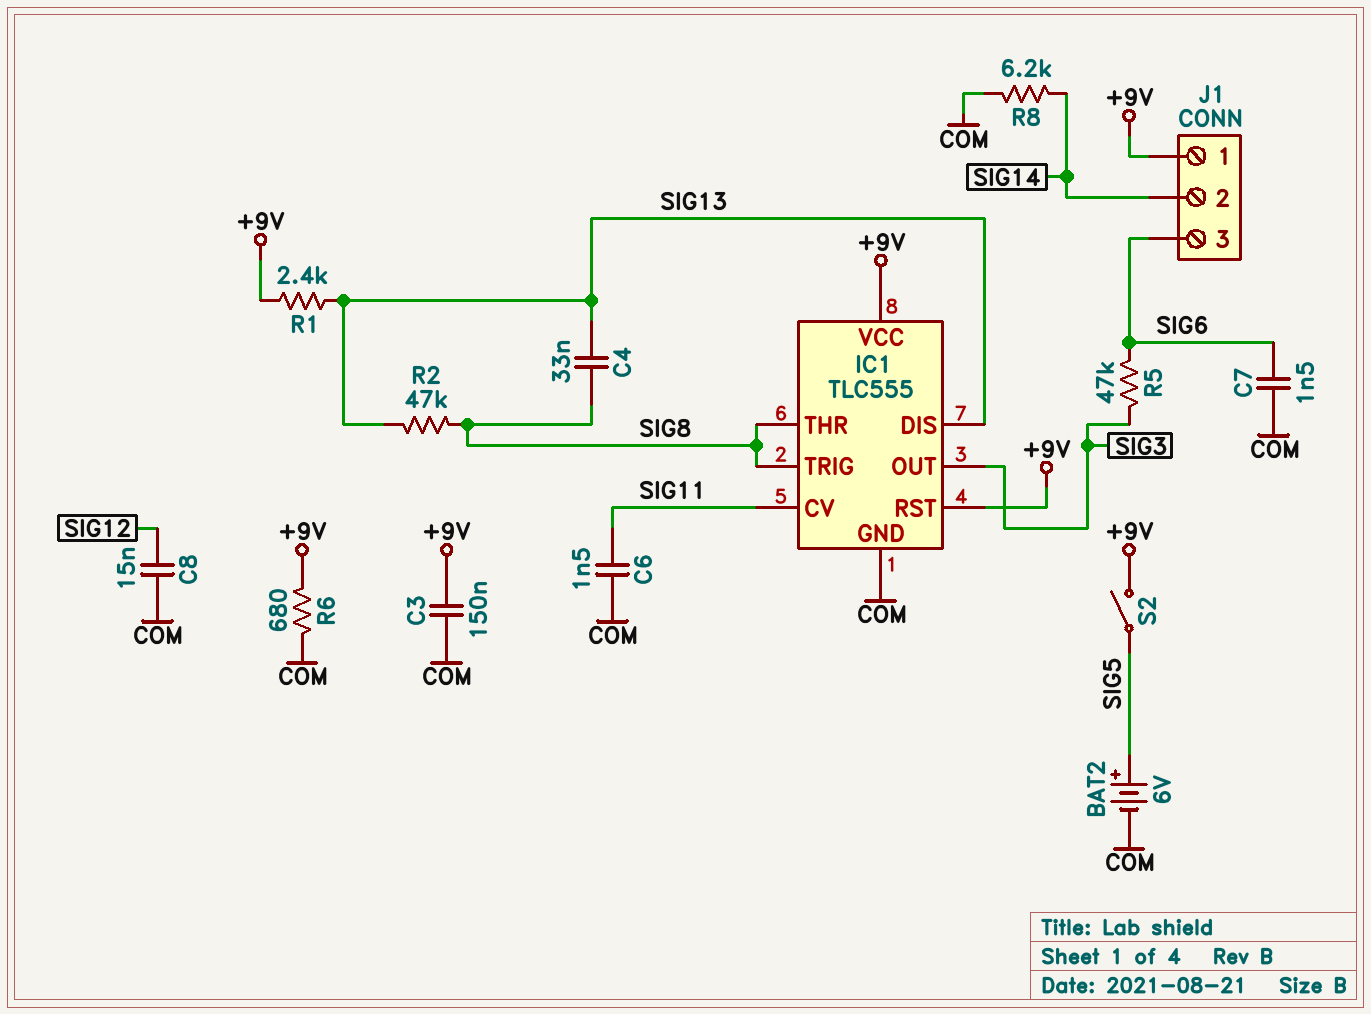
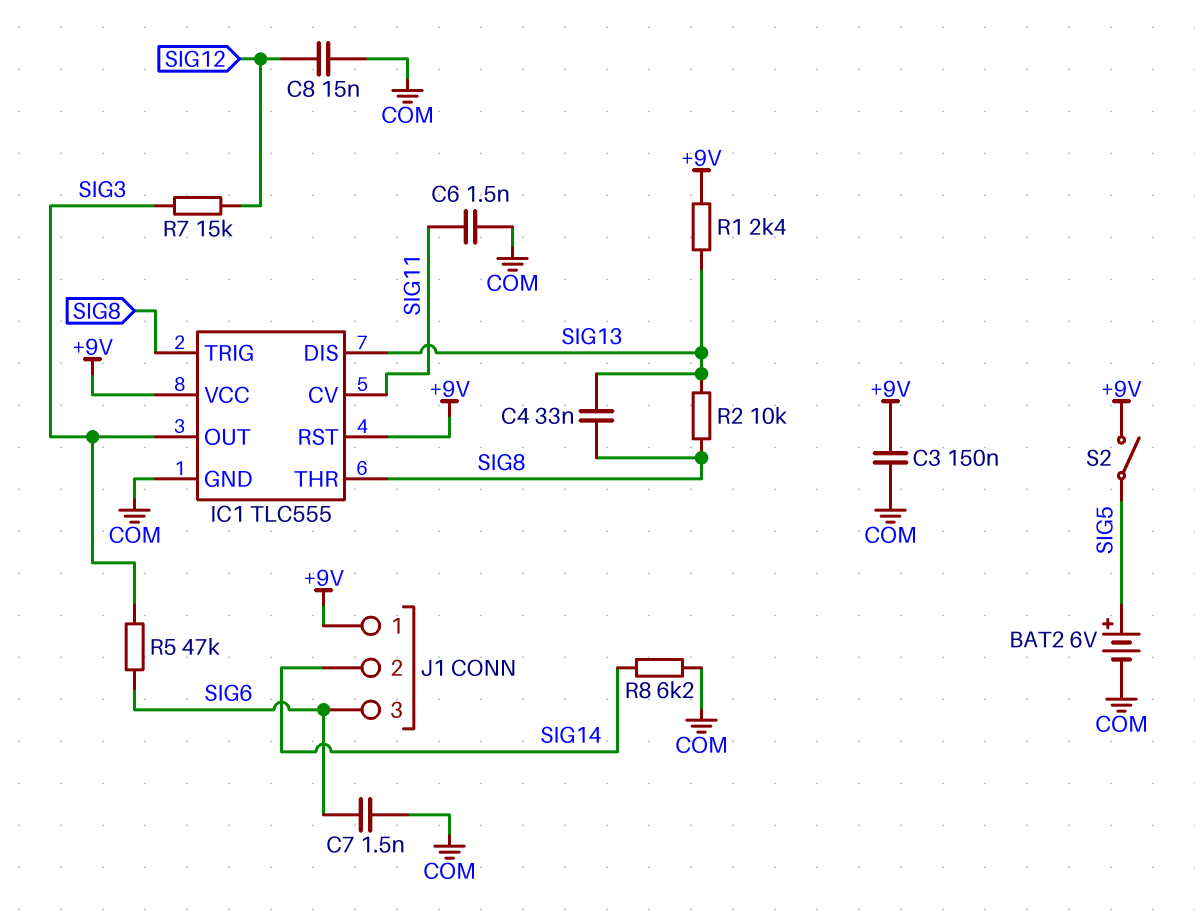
R2: 47k (SIG8, SIG13) -> 10k (SIG8, SIG13)
R6: 680 (+9V, COM) -> none
R7: none -> 15k (SIG3, SIG12)

